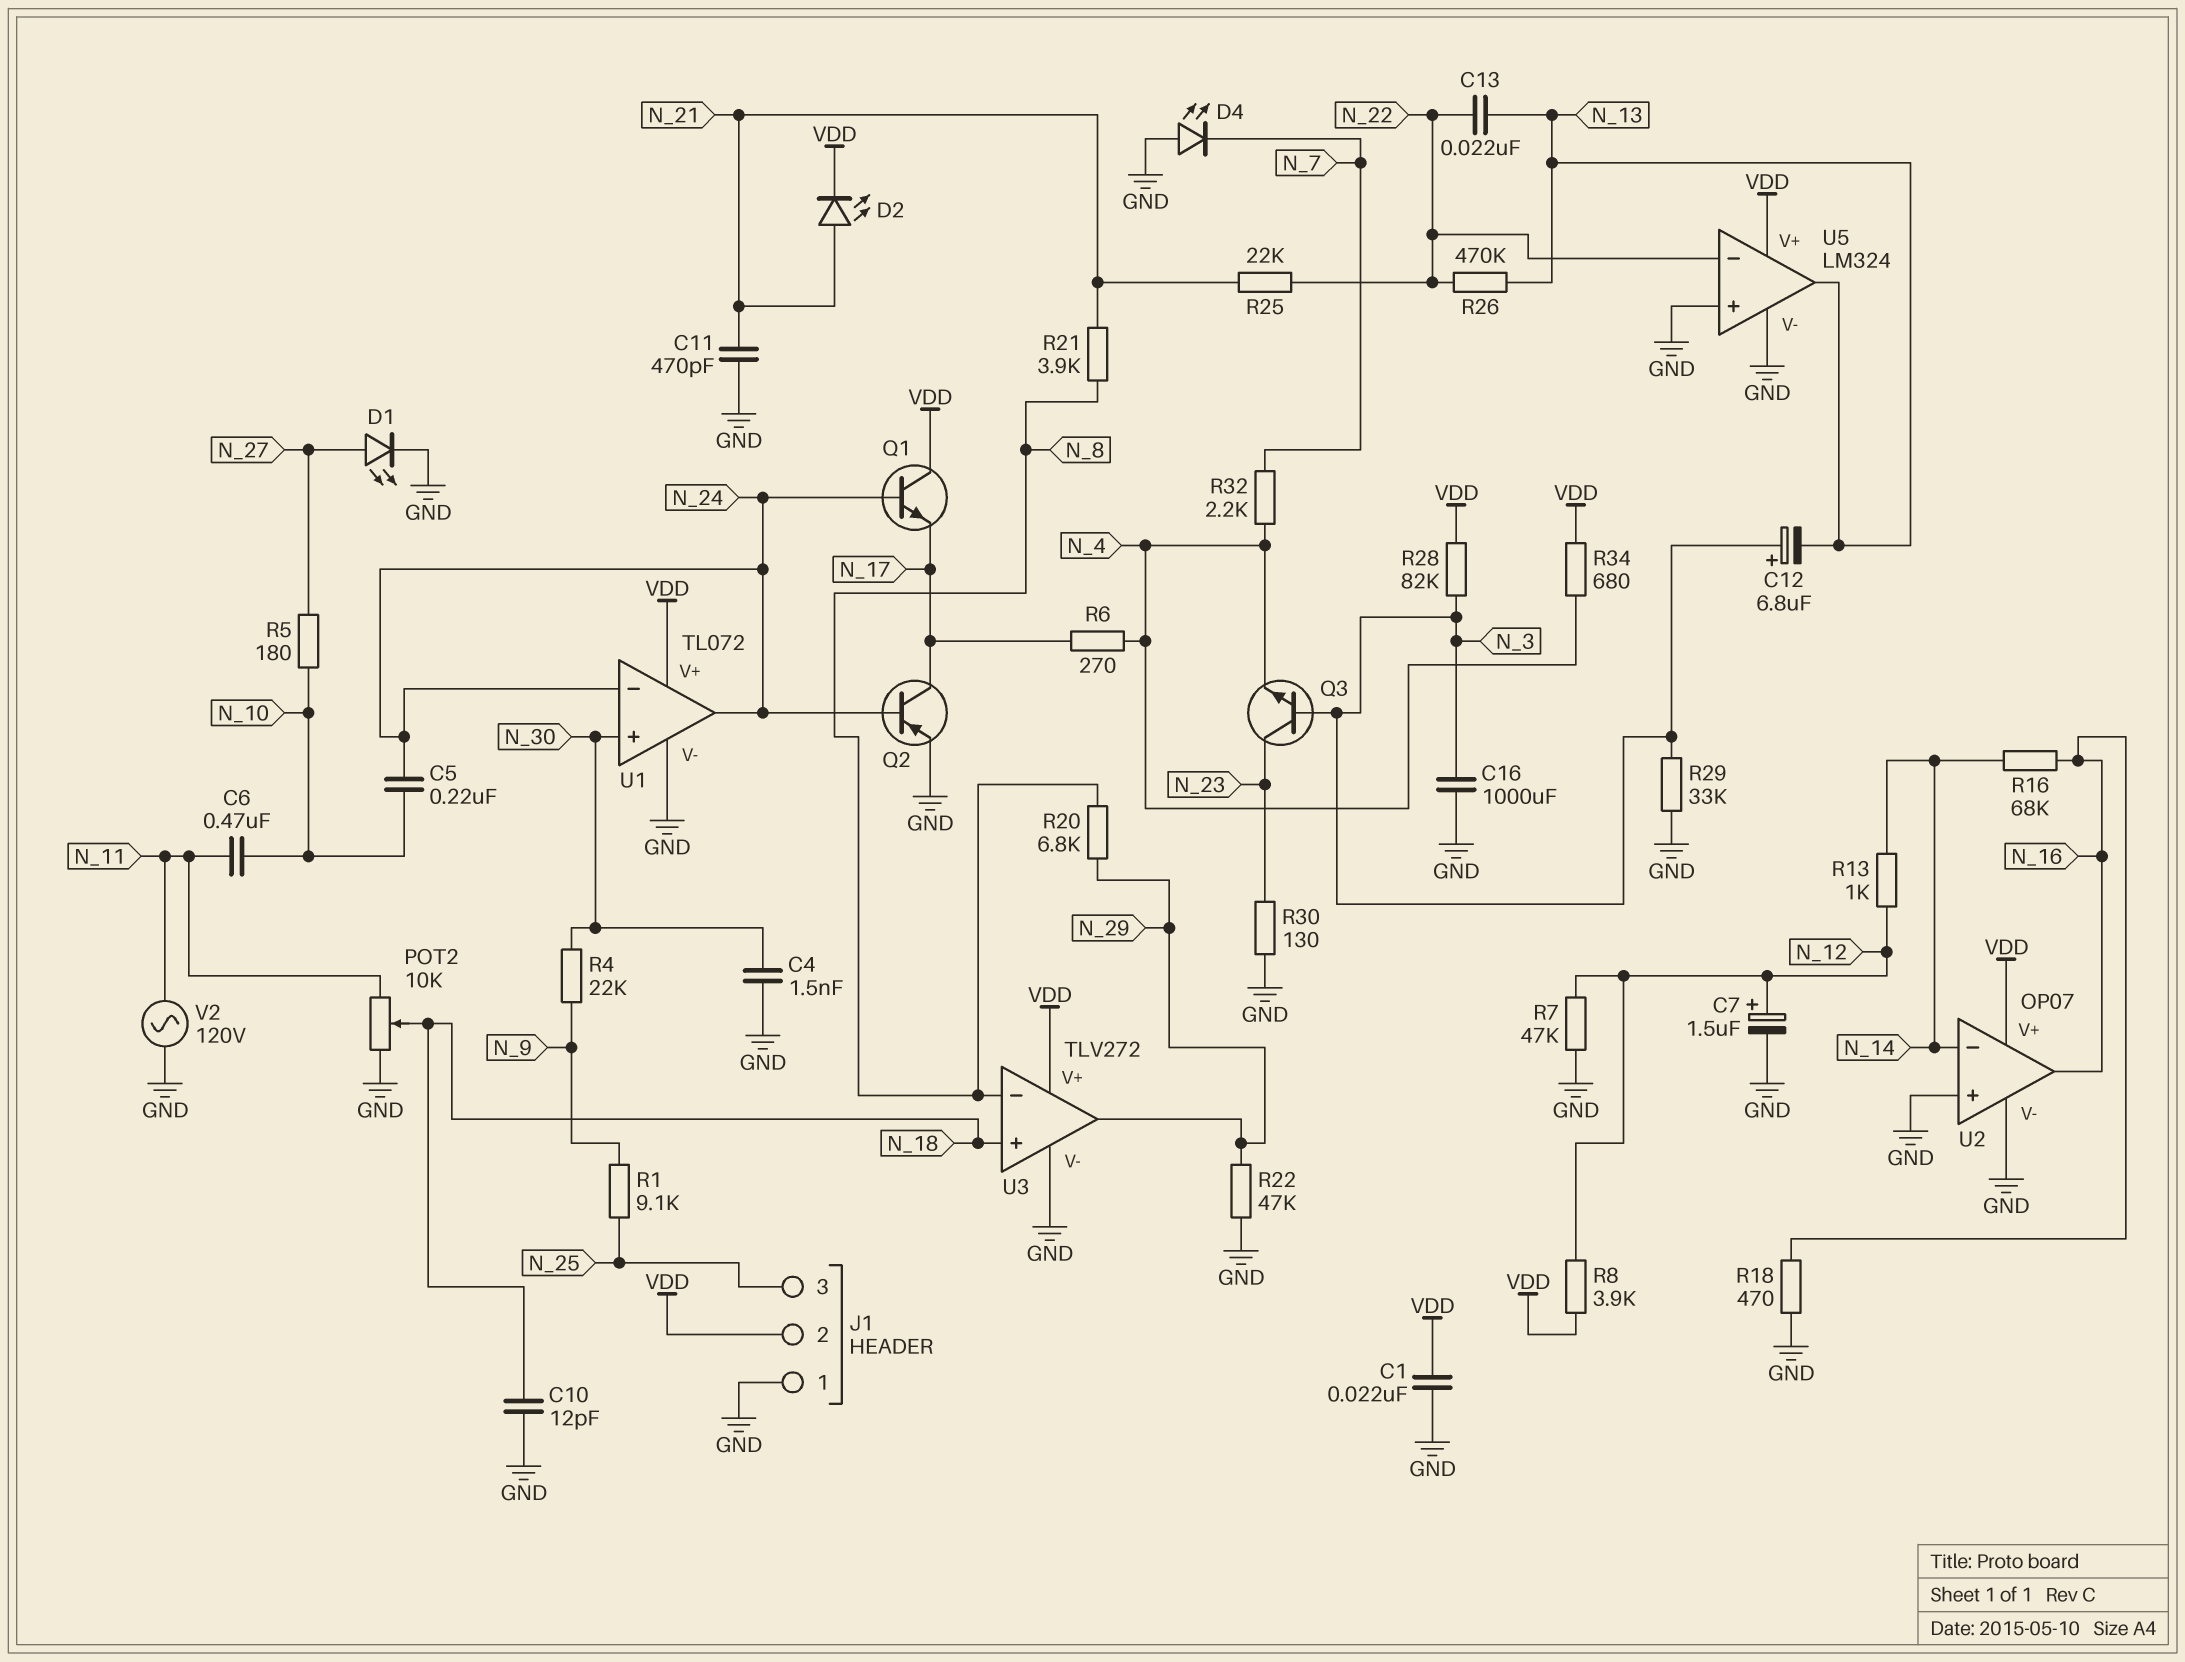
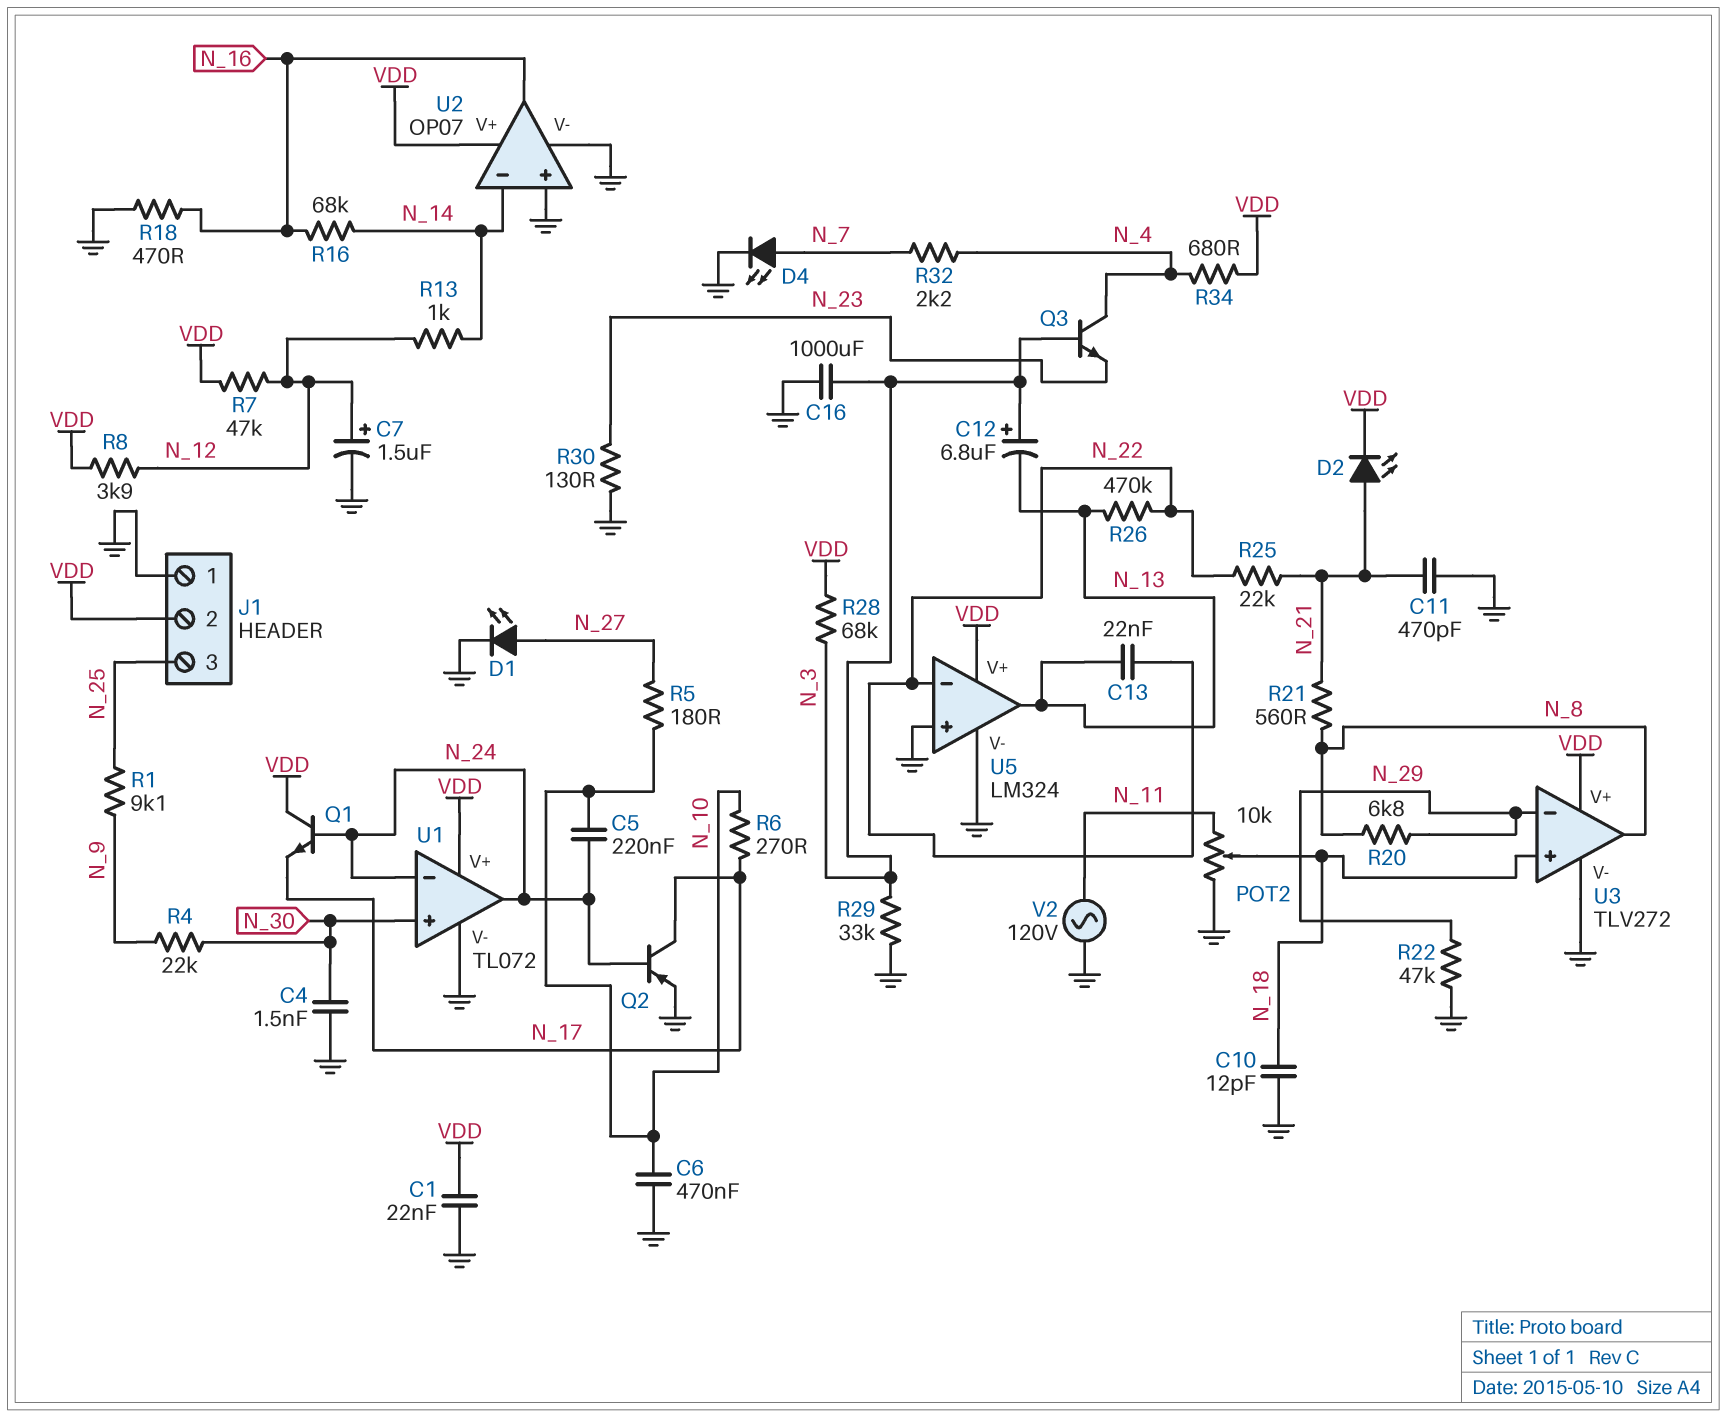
C6: 470nF (N_10, N_11) -> 470nF (GND, N_10)
D4: LED (A GND, K N_7) -> LED (A N_7, K GND)
Q3: NPN (B N_3, C N_23, E N_4) -> NPN (B N_3, C N_4, E N_23)
R6: 270 (N_4, N_17) -> 270 (N_10, N_17)
R7: 47k (GND, N_12) -> 47k (N_12, VDD)
R21: 3.9k (N_8, N_21) -> 560 (N_8, N_21)
R28: 82k (N_3, VDD) -> 68k (N_3, VDD)
U3 pin in-: N_8 -> N_29
U3 pin out: N_29 -> N_8

